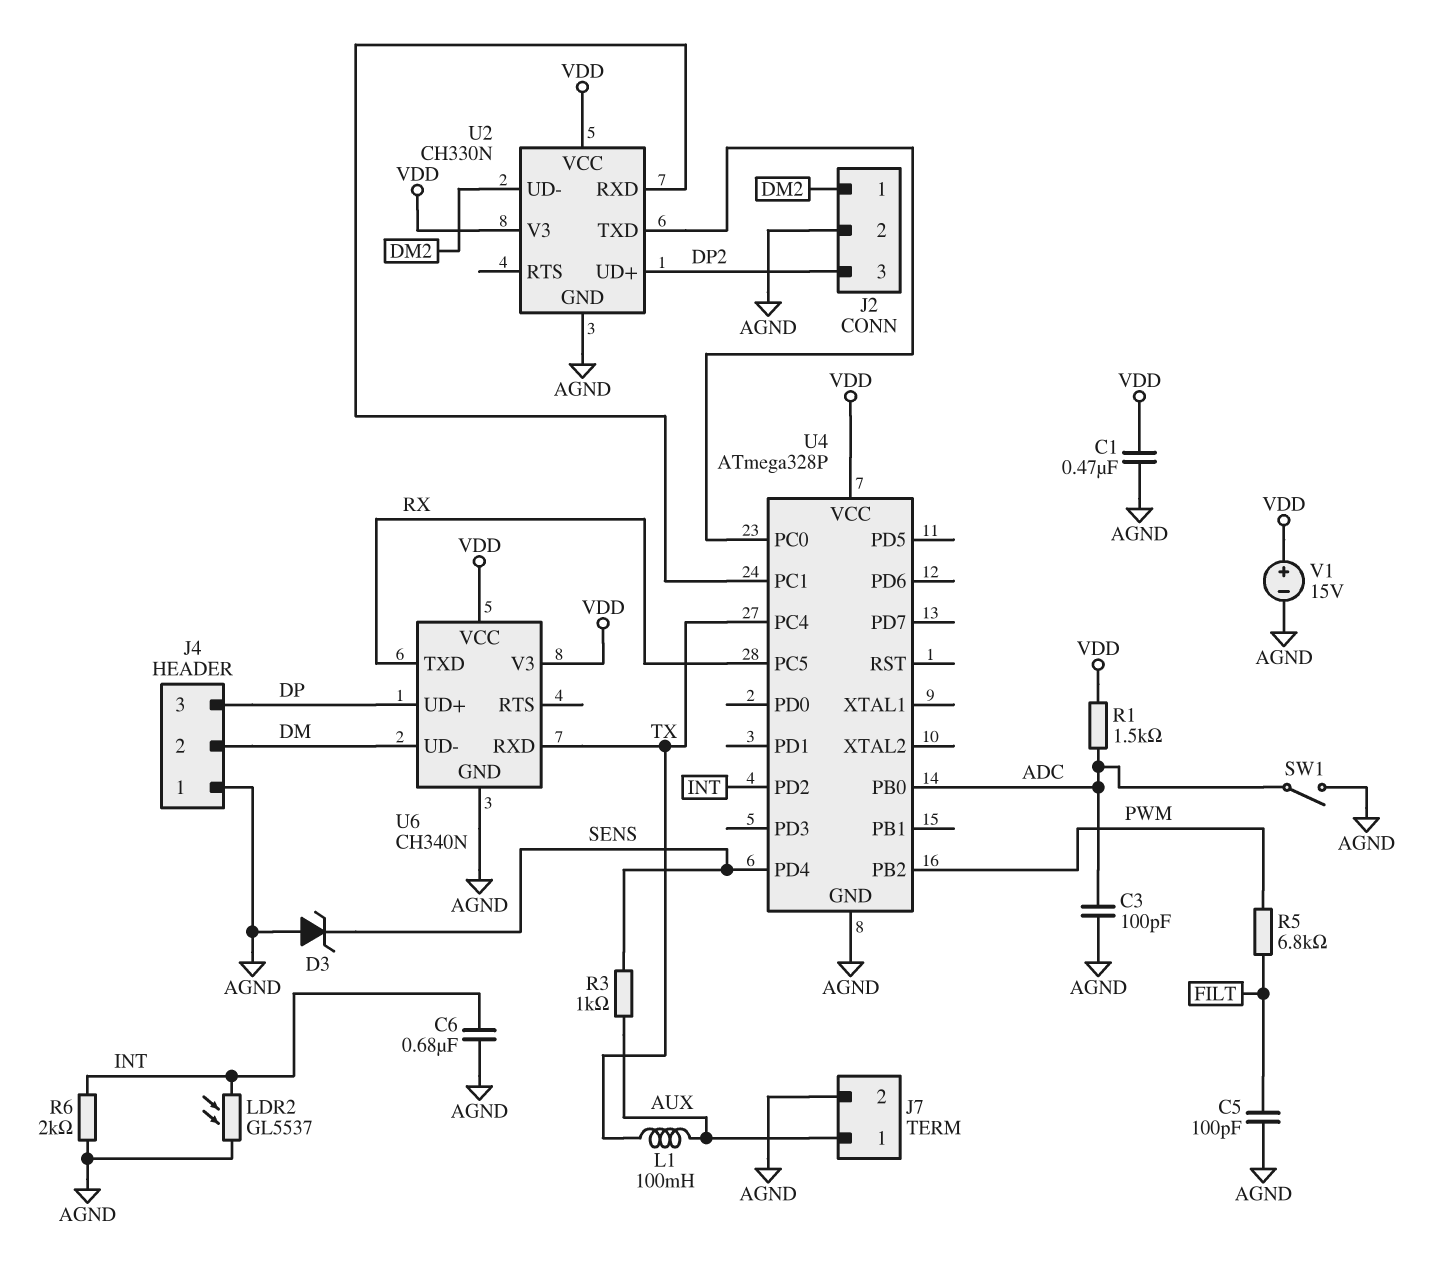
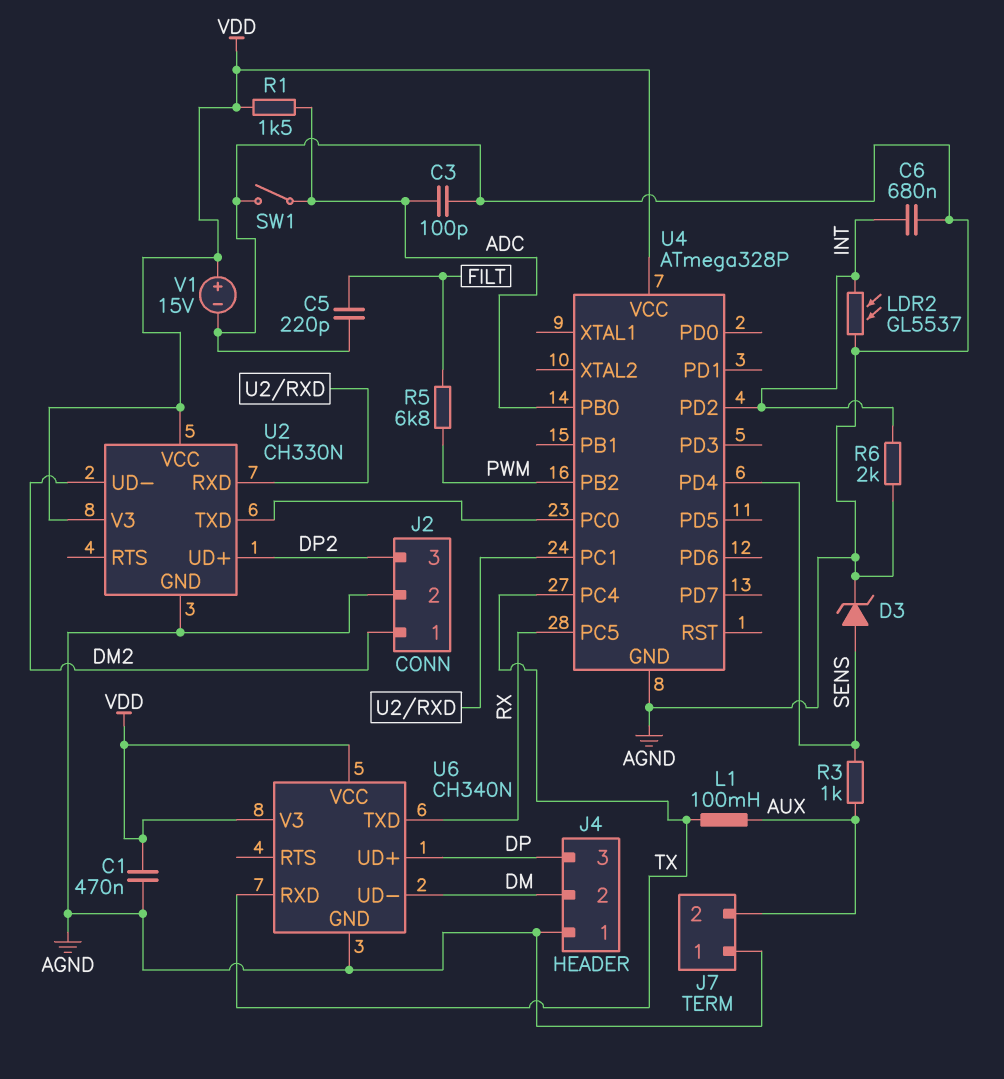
C5: 100pF (AGND, FILT) -> 220pF (AGND, FILT)
D3: zener (A AGND, K SENS) -> zener (A SENS, K AGND)
J7 pin 1: AUX -> AGND
J7 pin 2: AGND -> AUX

